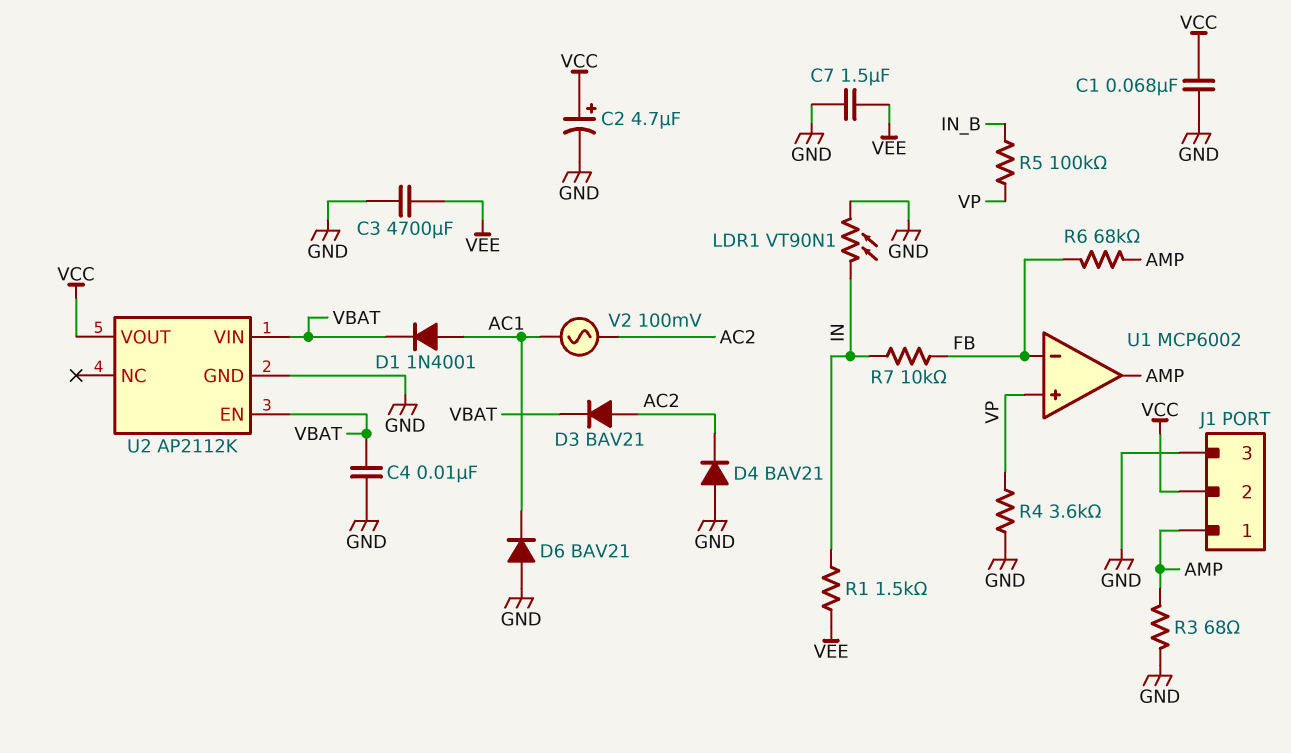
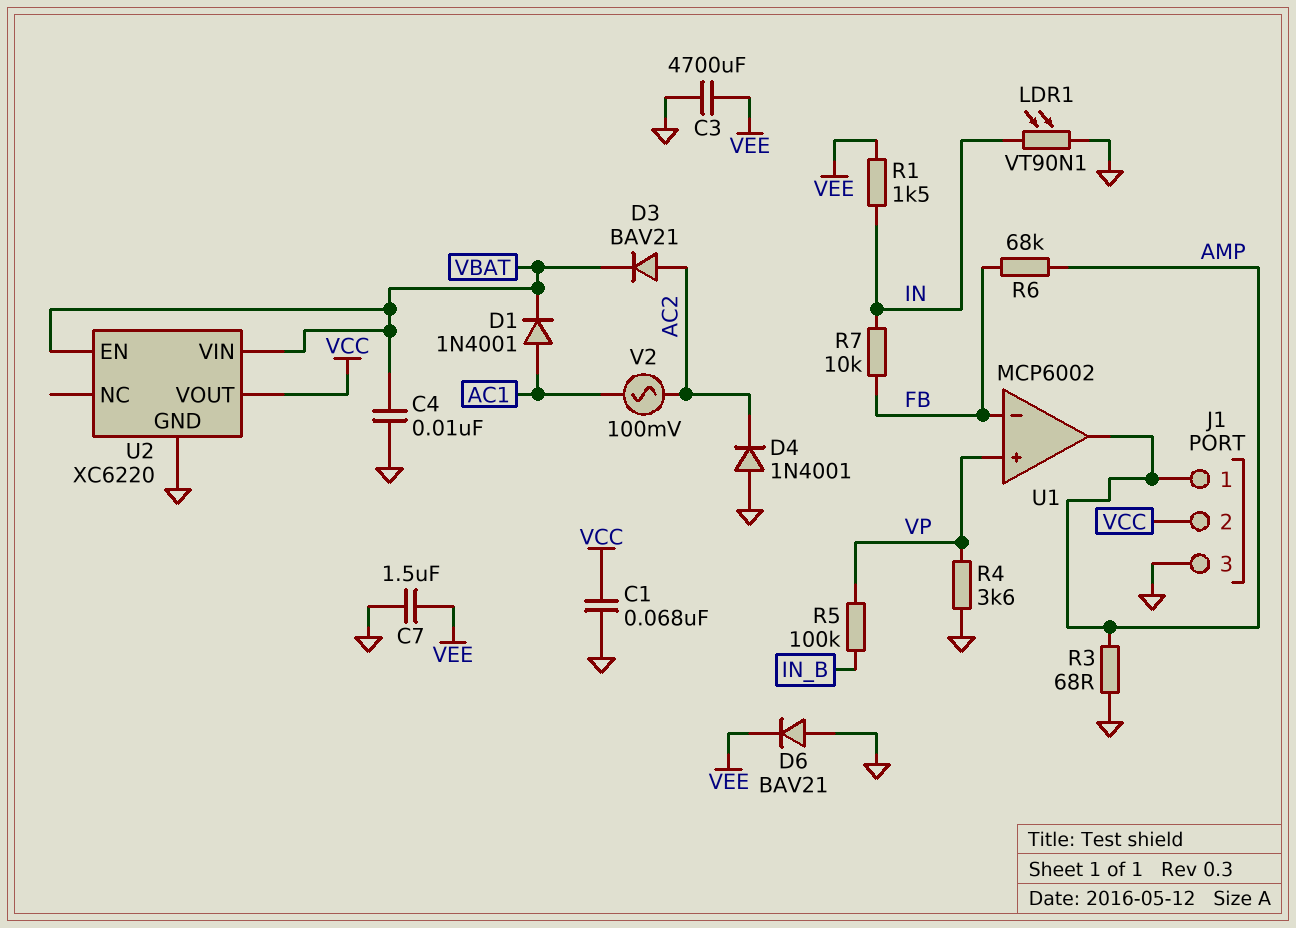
C2: 4.7uF (plus VCC, minus GND) -> none
D4: diode BAV21 (A GND, K AC2) -> diode 1N4001 (A GND, K AC2)
D6: diode BAV21 (A GND, K AC1) -> diode BAV21 (A GND, K VEE)
U2: AP2112K -> XC6220

